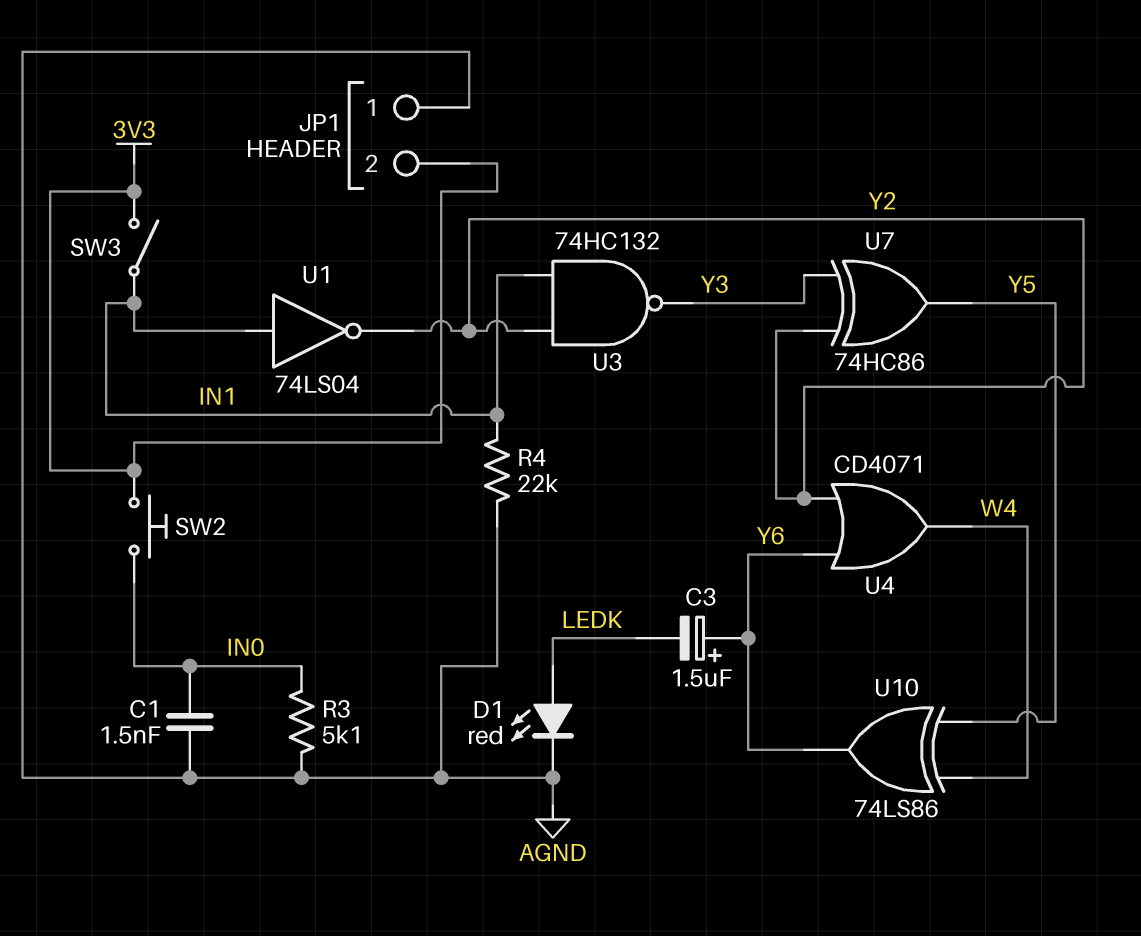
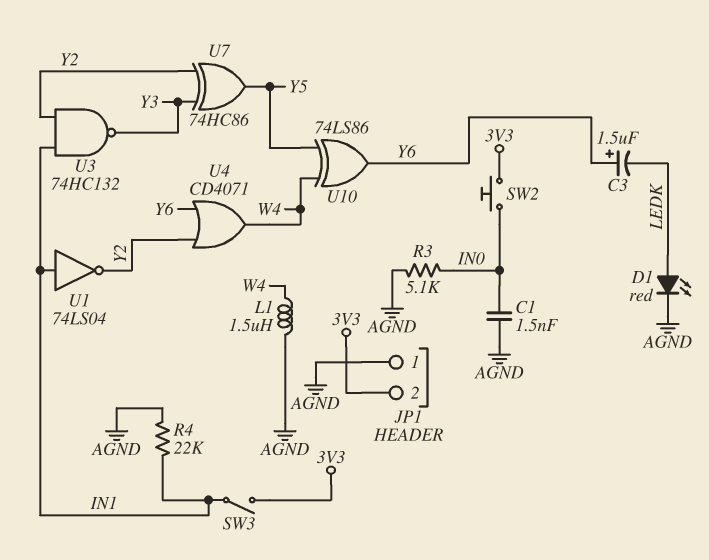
L1: none -> 1.5uH (AGND, W4)

